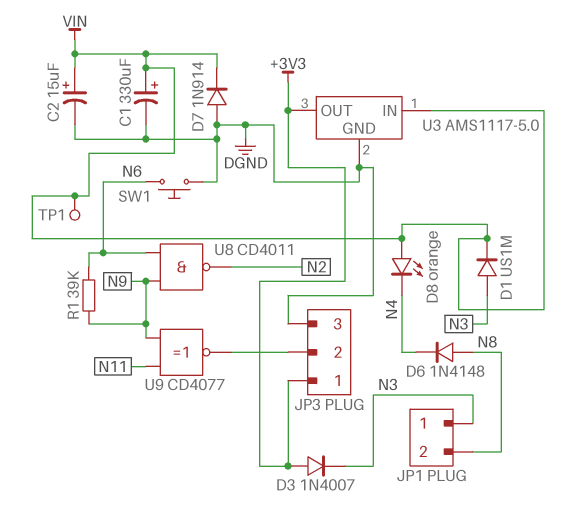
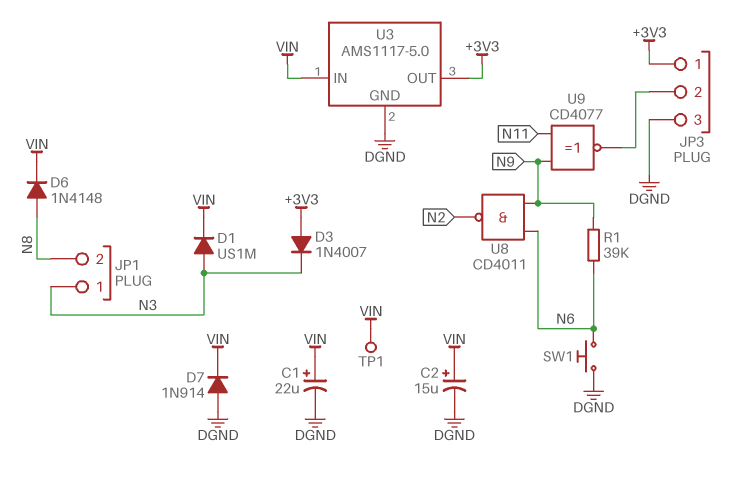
C1: 330uF (plus VIN, minus DGND) -> 22uF (plus VIN, minus DGND)
D6: diode 1N4148 (A N8, K N4) -> diode 1N4148 (A N8, K VIN)
D8: LED orange (A VIN, K N4) -> none

